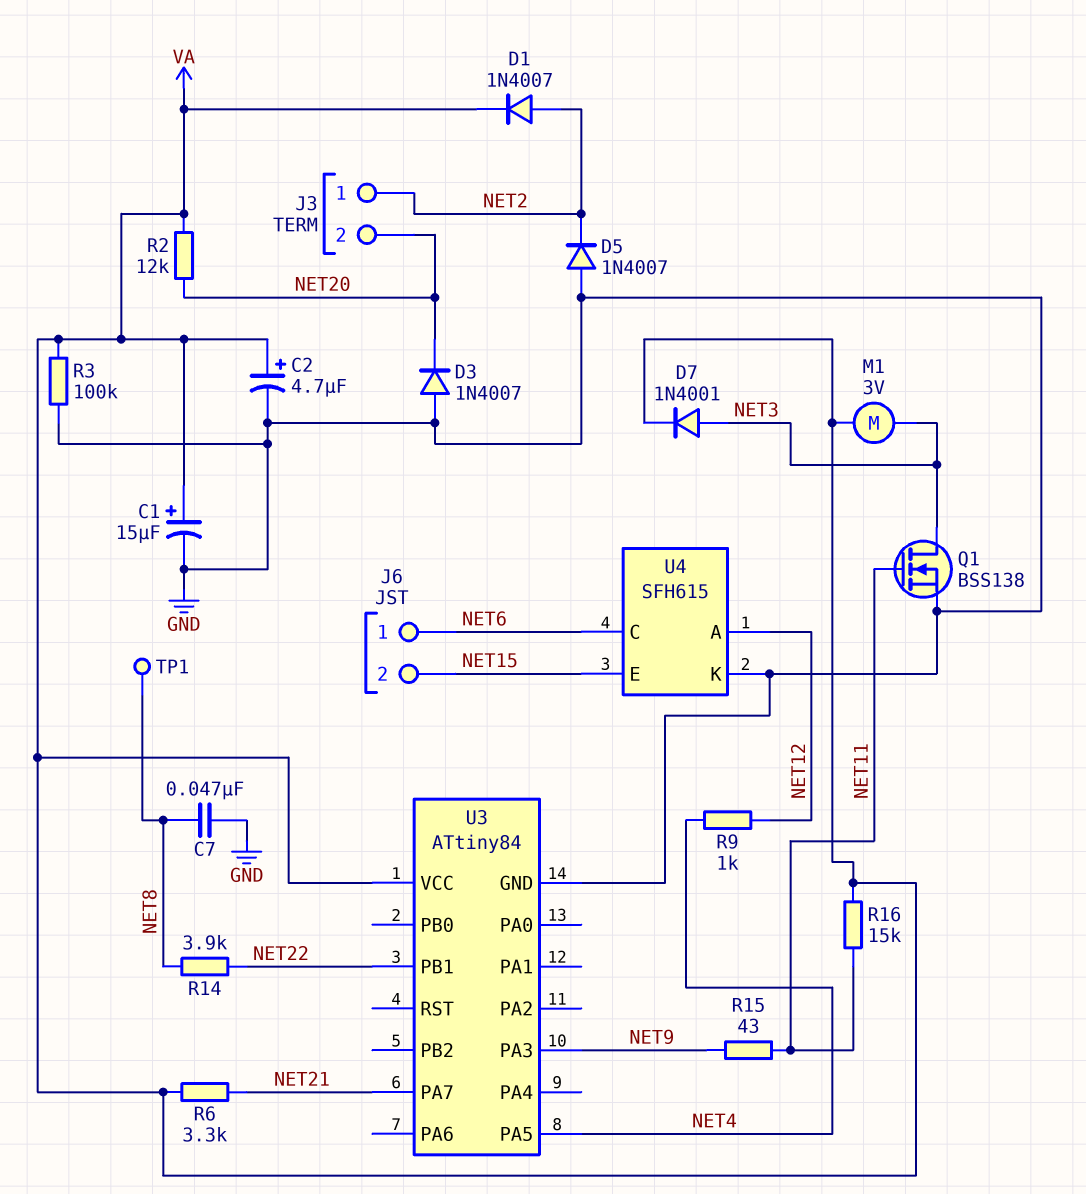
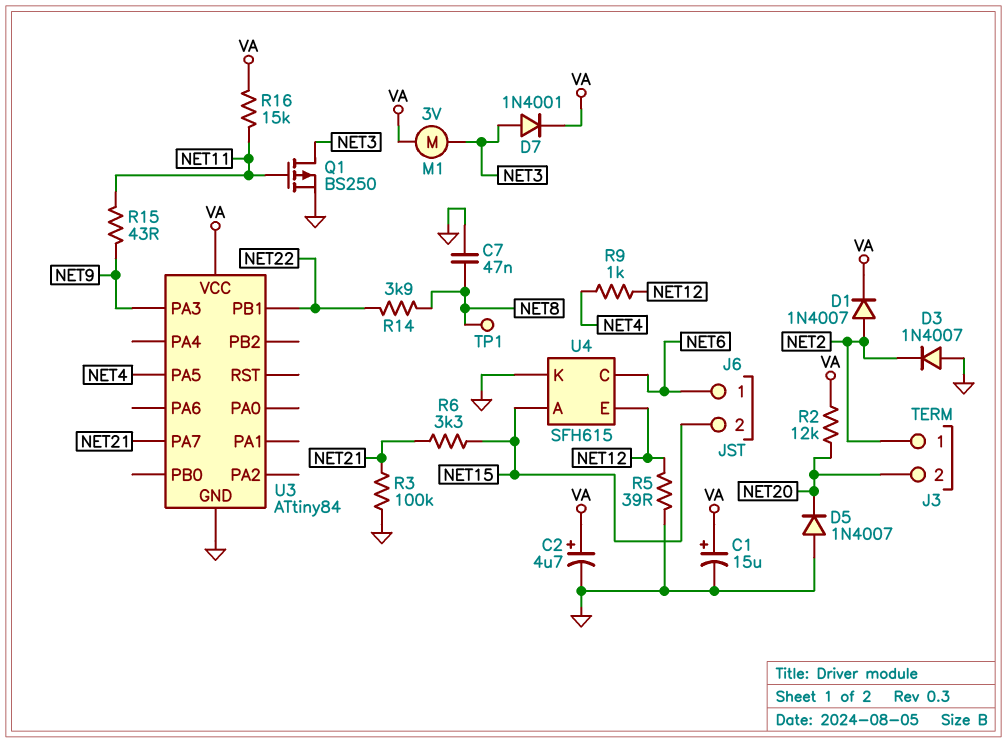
D3: diode 1N4007 (A GND, K NET20) -> diode 1N4007 (A GND, K NET2)
D5: diode 1N4007 (A GND, K NET2) -> diode 1N4007 (A GND, K NET20)
Q1: NMOS BSS138 (G NET11, D NET3, S GND) -> PMOS BS250 (G NET11, D NET3, S GND)
R3: 100k (GND, VA) -> 100k (GND, NET21)
R5: none -> 39 (GND, NET12)
R6: 3.3k (NET21, VA) -> 3.3k (NET15, NET21)
U4 pin A: NET12 -> NET15
U4 pin E: NET15 -> NET12

